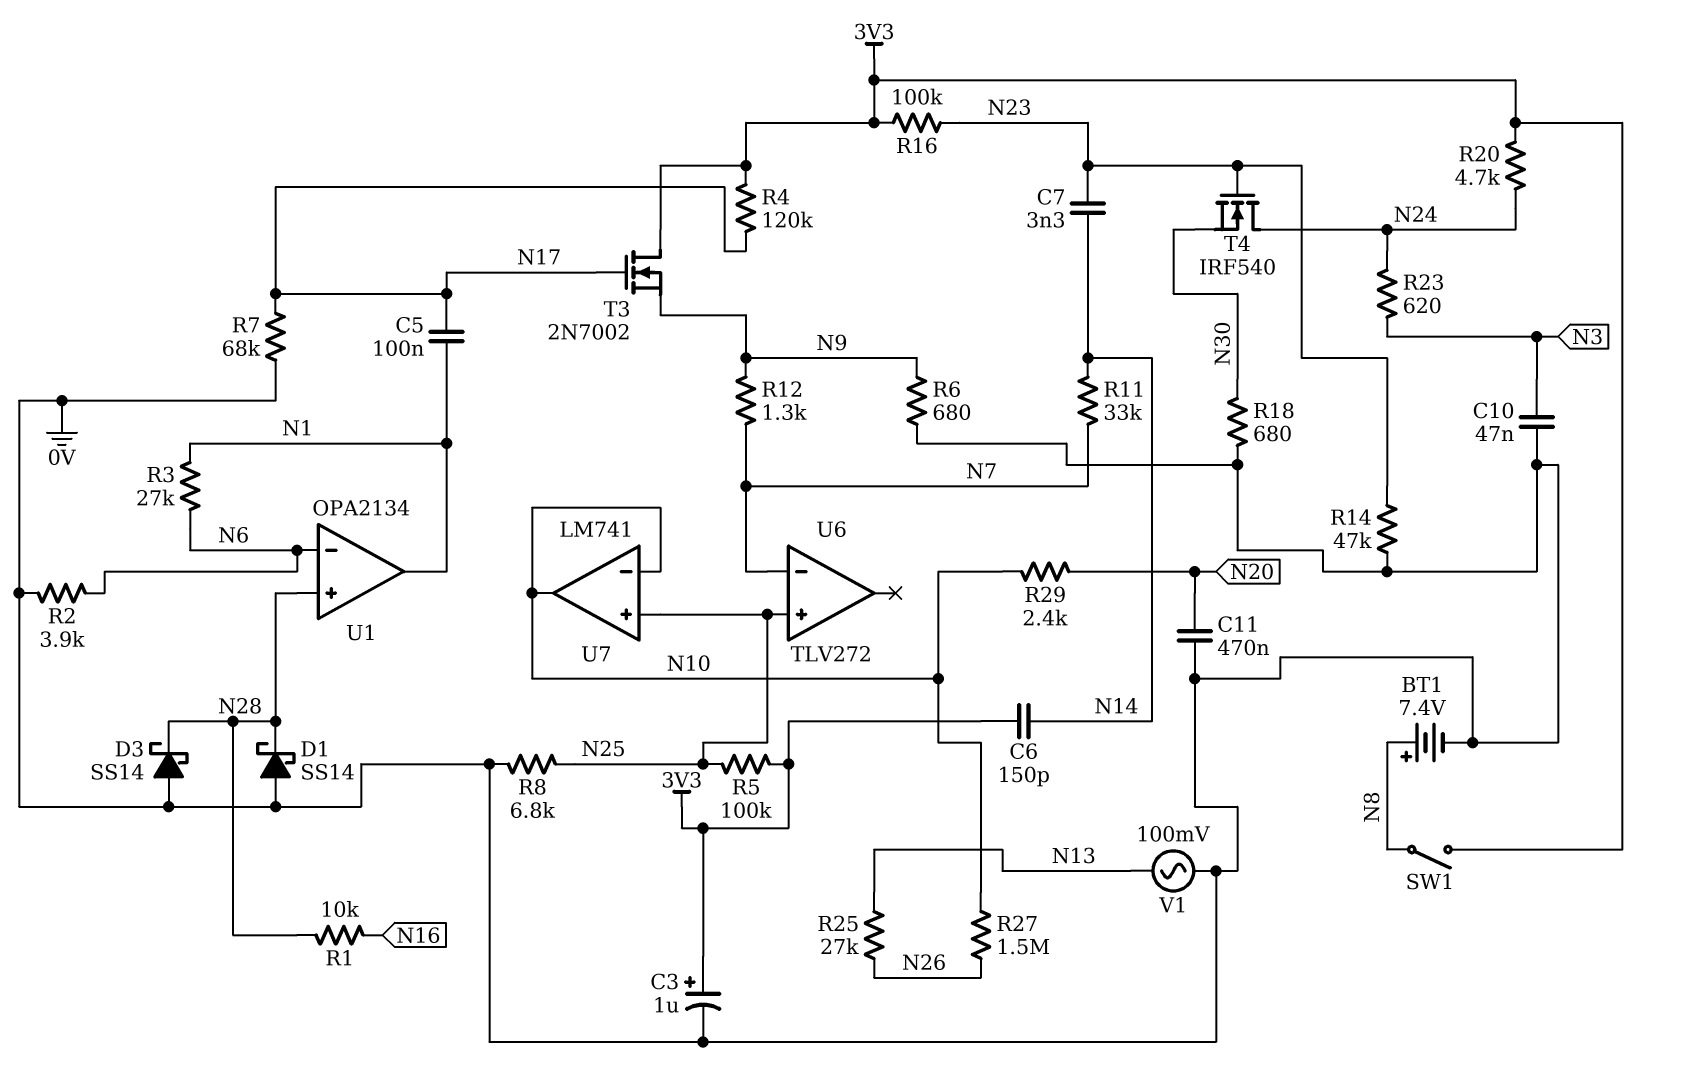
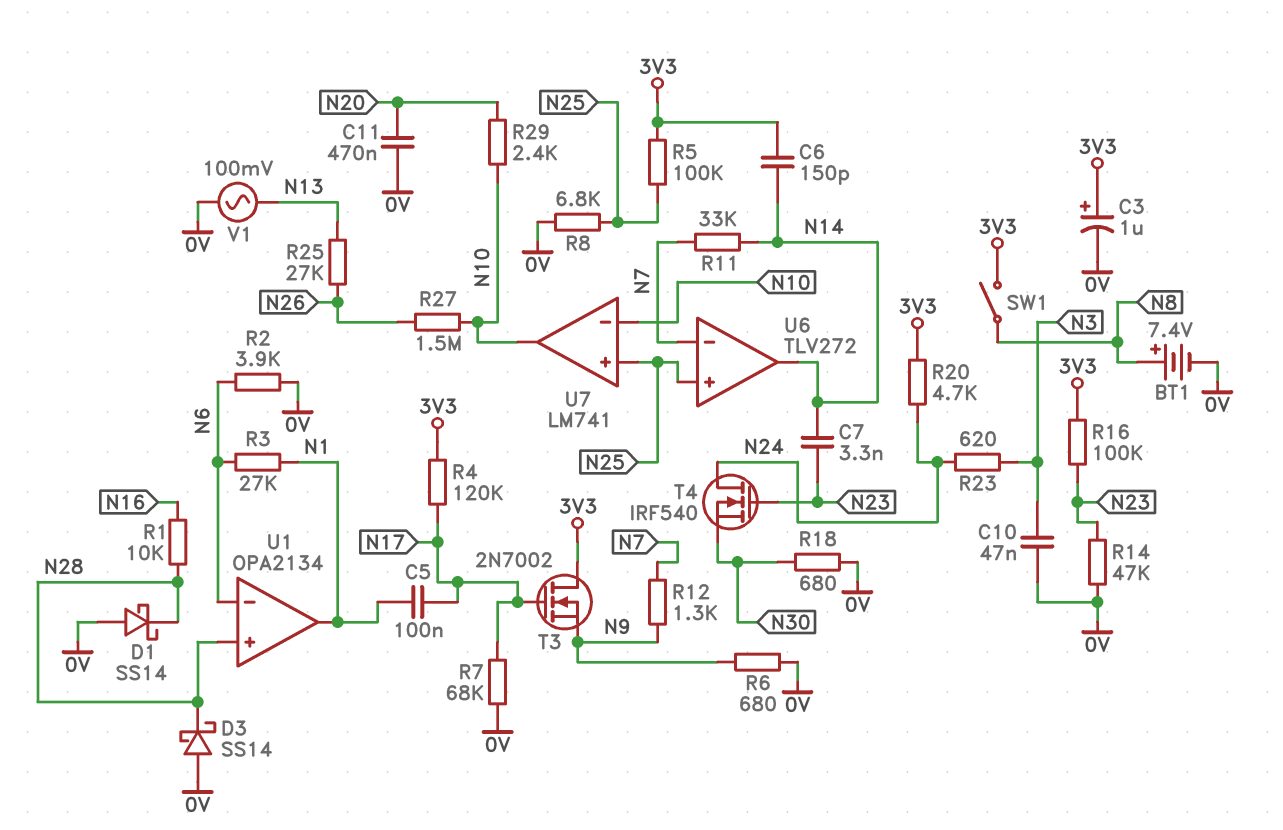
U6 pin out: none -> N14

